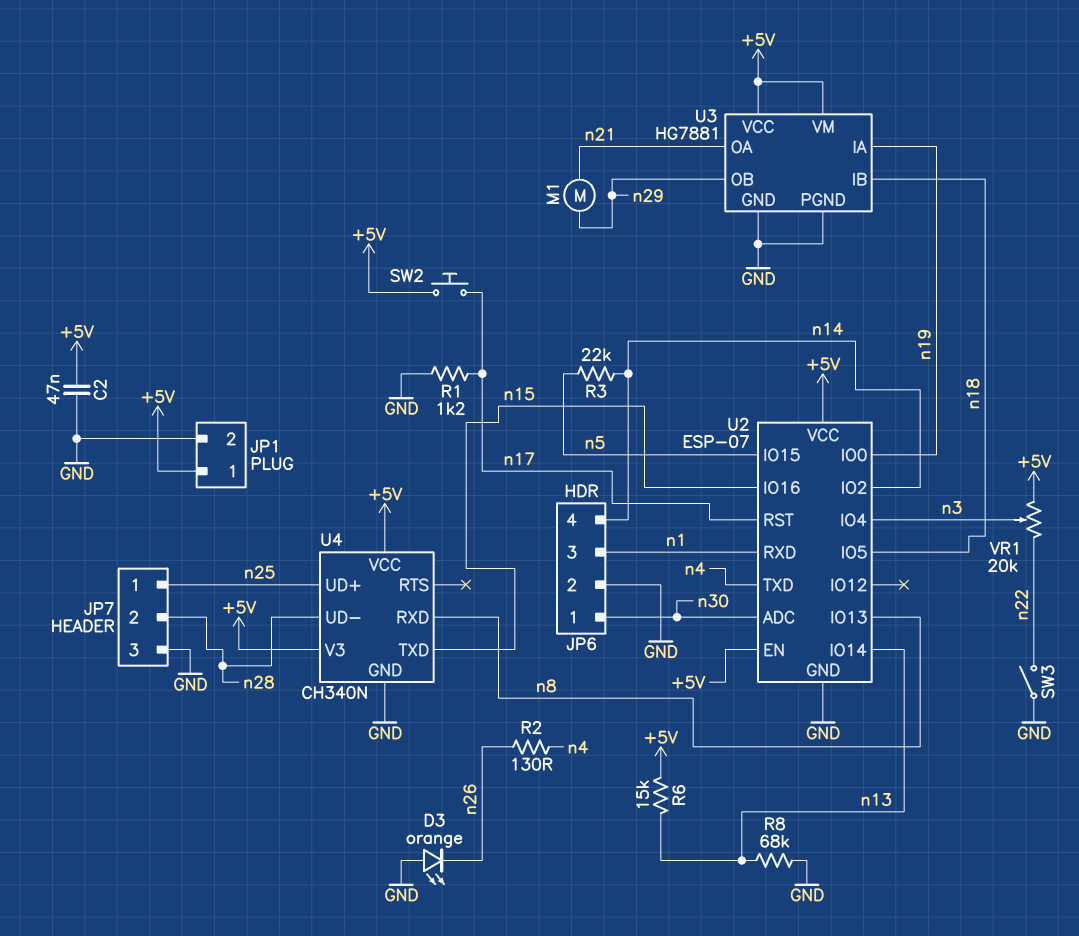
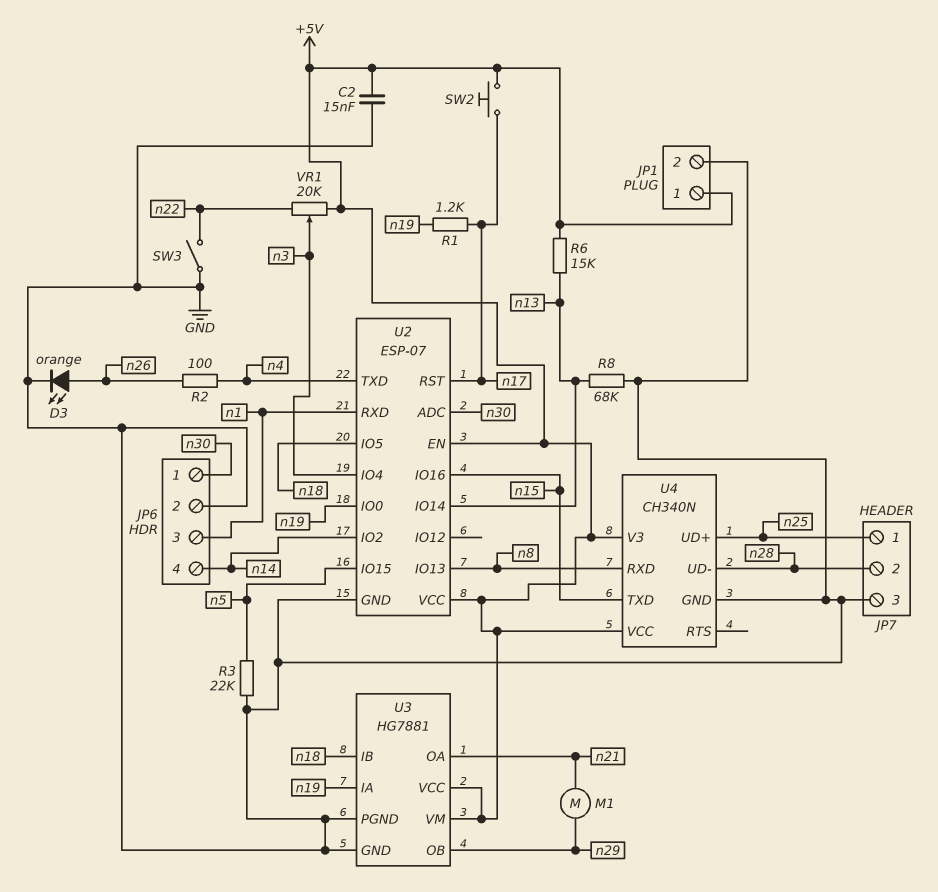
C2: 47nF (+5V, GND) -> 15nF (+5V, GND)
D3: LED orange (A GND, K n26) -> LED orange (A n26, K GND)
R1: 1.2k (GND, n17) -> 1.2k (n17, n19)
R2: 130 (n4, n26) -> 100 (n4, n26)
R3: 22k (n5, n14) -> 22k (GND, n5)

